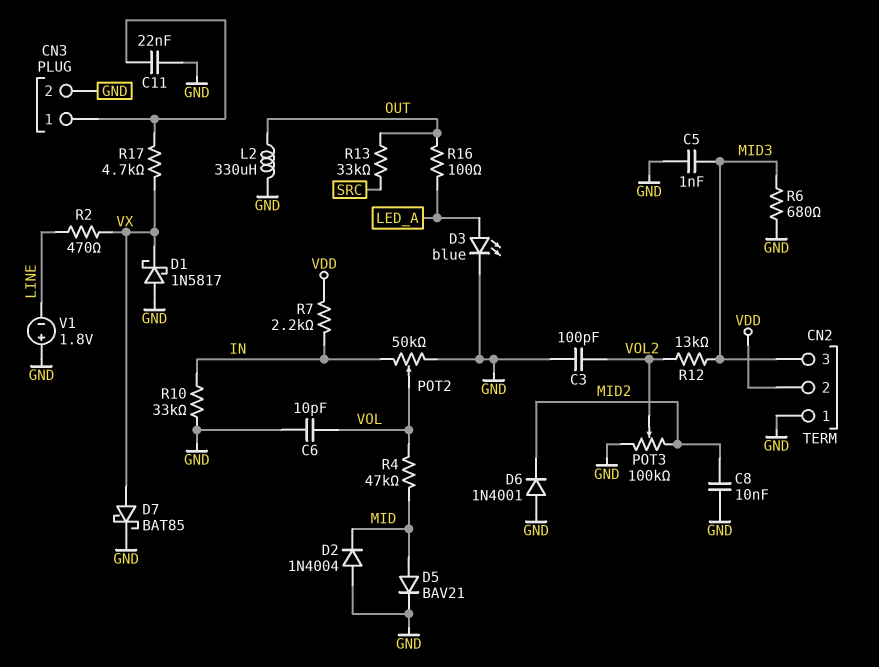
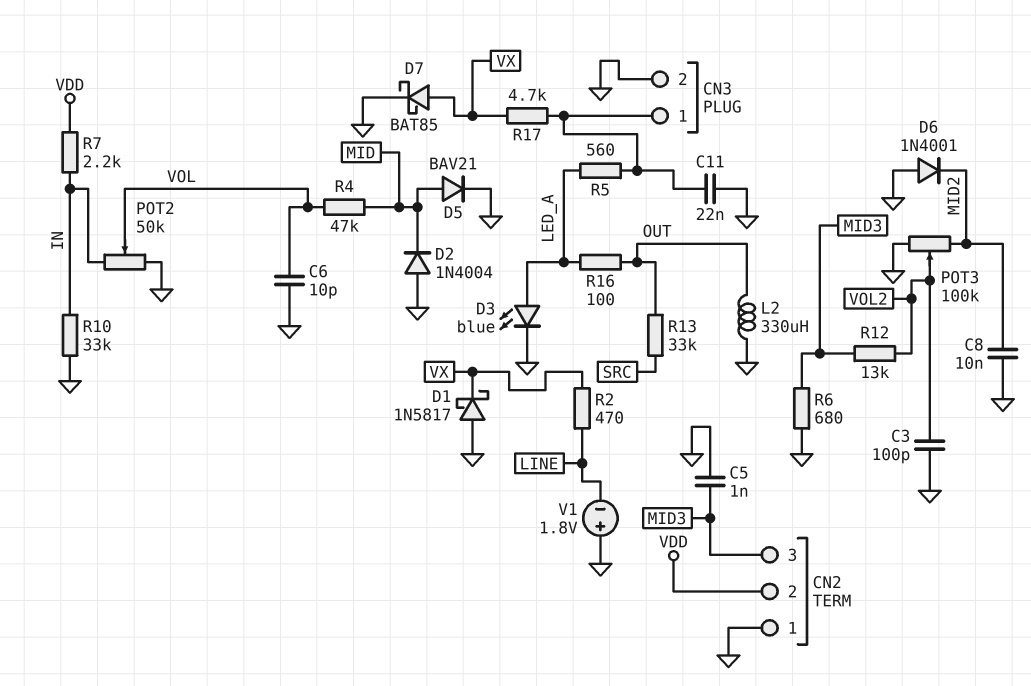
R5: none -> 560 (CN3/1, LED_A)

